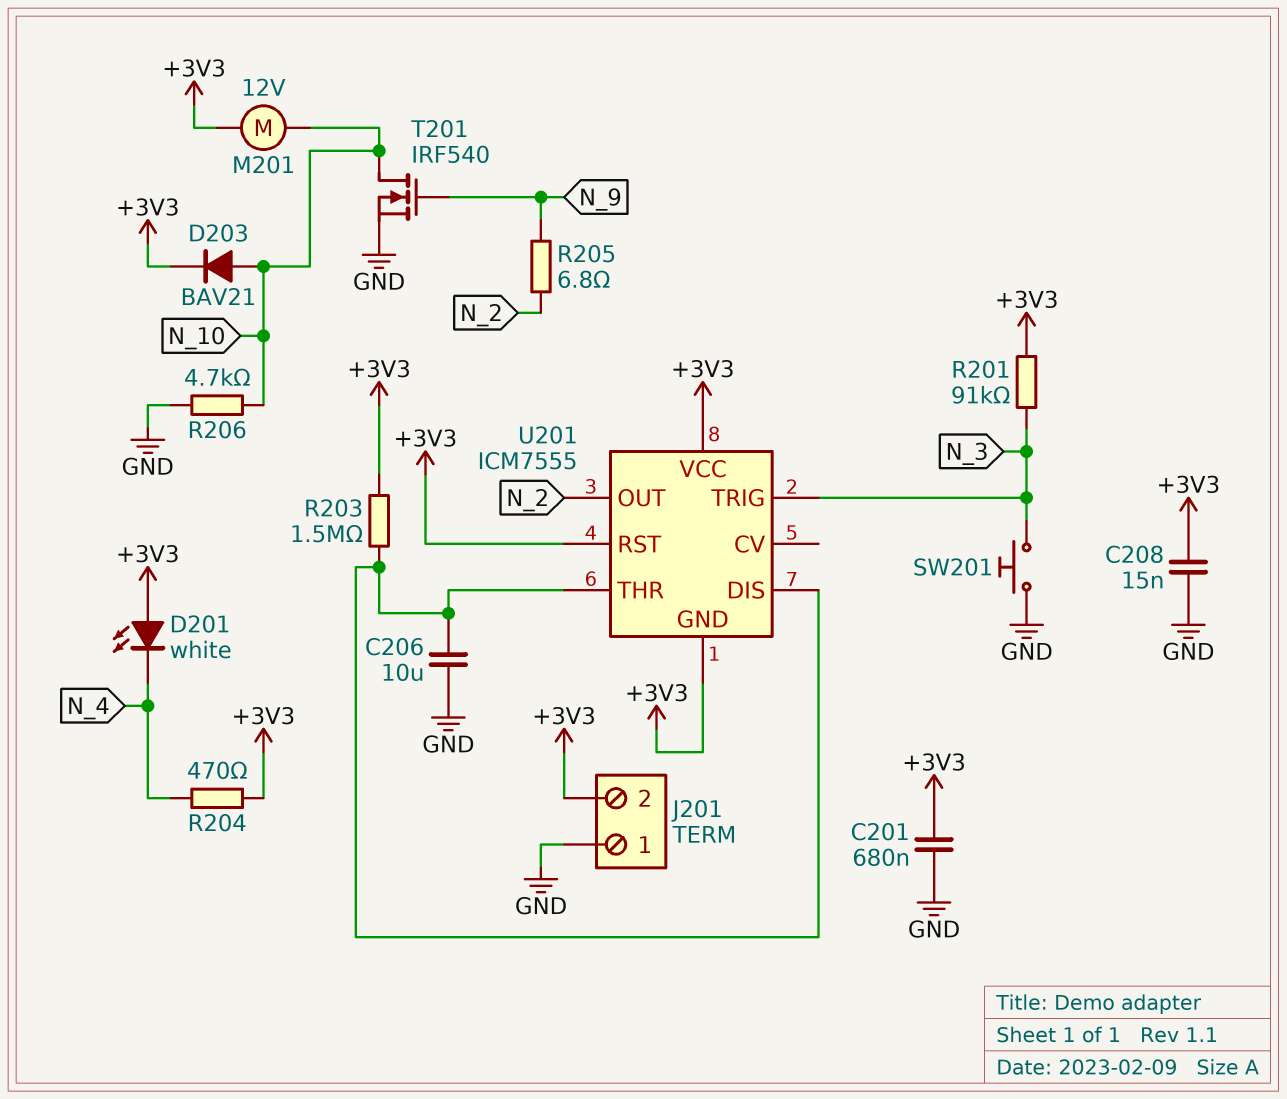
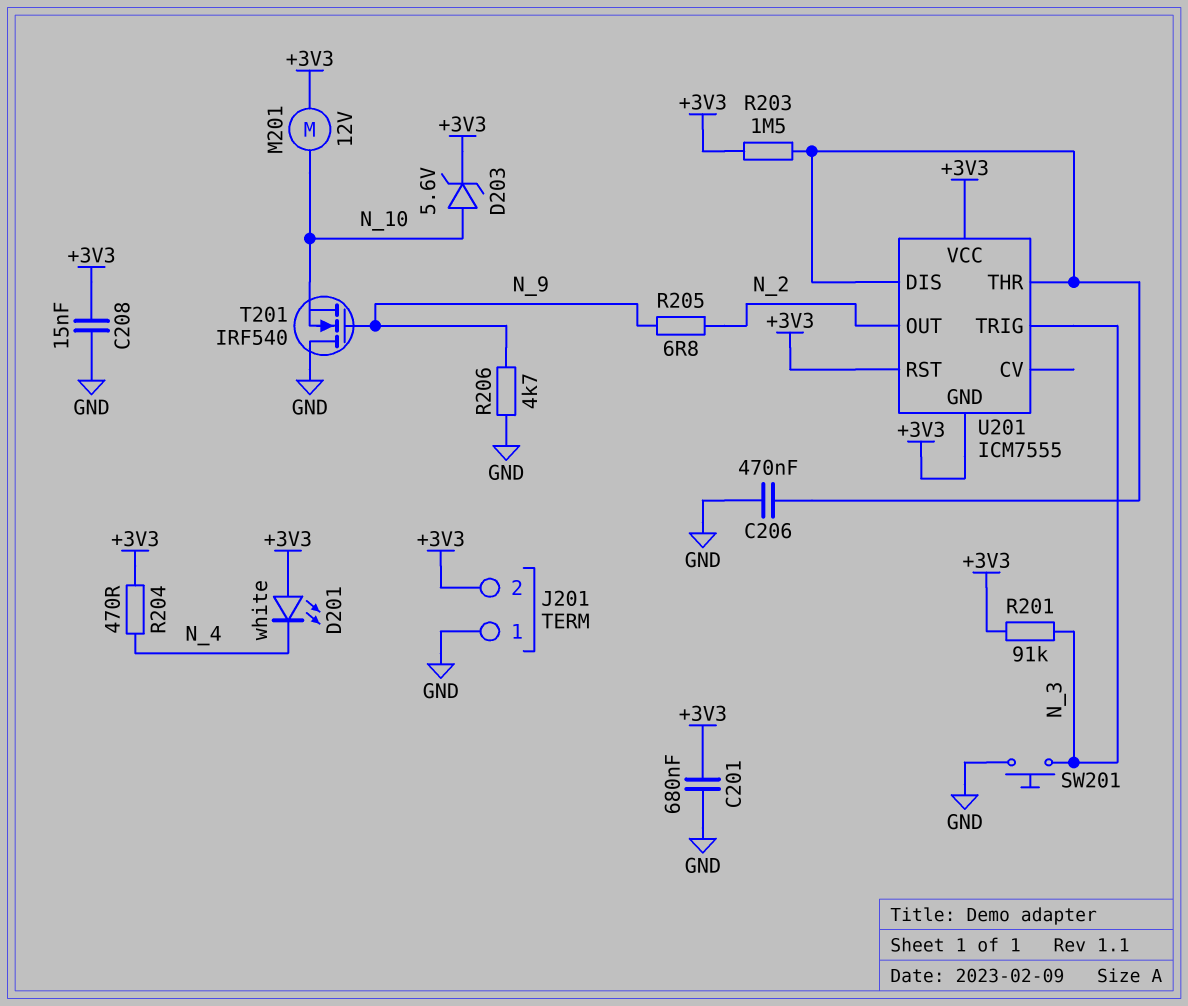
C206: 10uF (GND, U201/DIS) -> 470nF (GND, U201/DIS)
D203: diode BAV21 (A N_10, K +3V3) -> zener 5.6V (A N_10, K +3V3)
R206: 4.7k (GND, N_10) -> 4.7k (GND, N_9)
T201: NMOS IRF540 (G N_9, D N_10, S GND) -> NMOS IRF540 (G N_9, D GND, S N_10)

